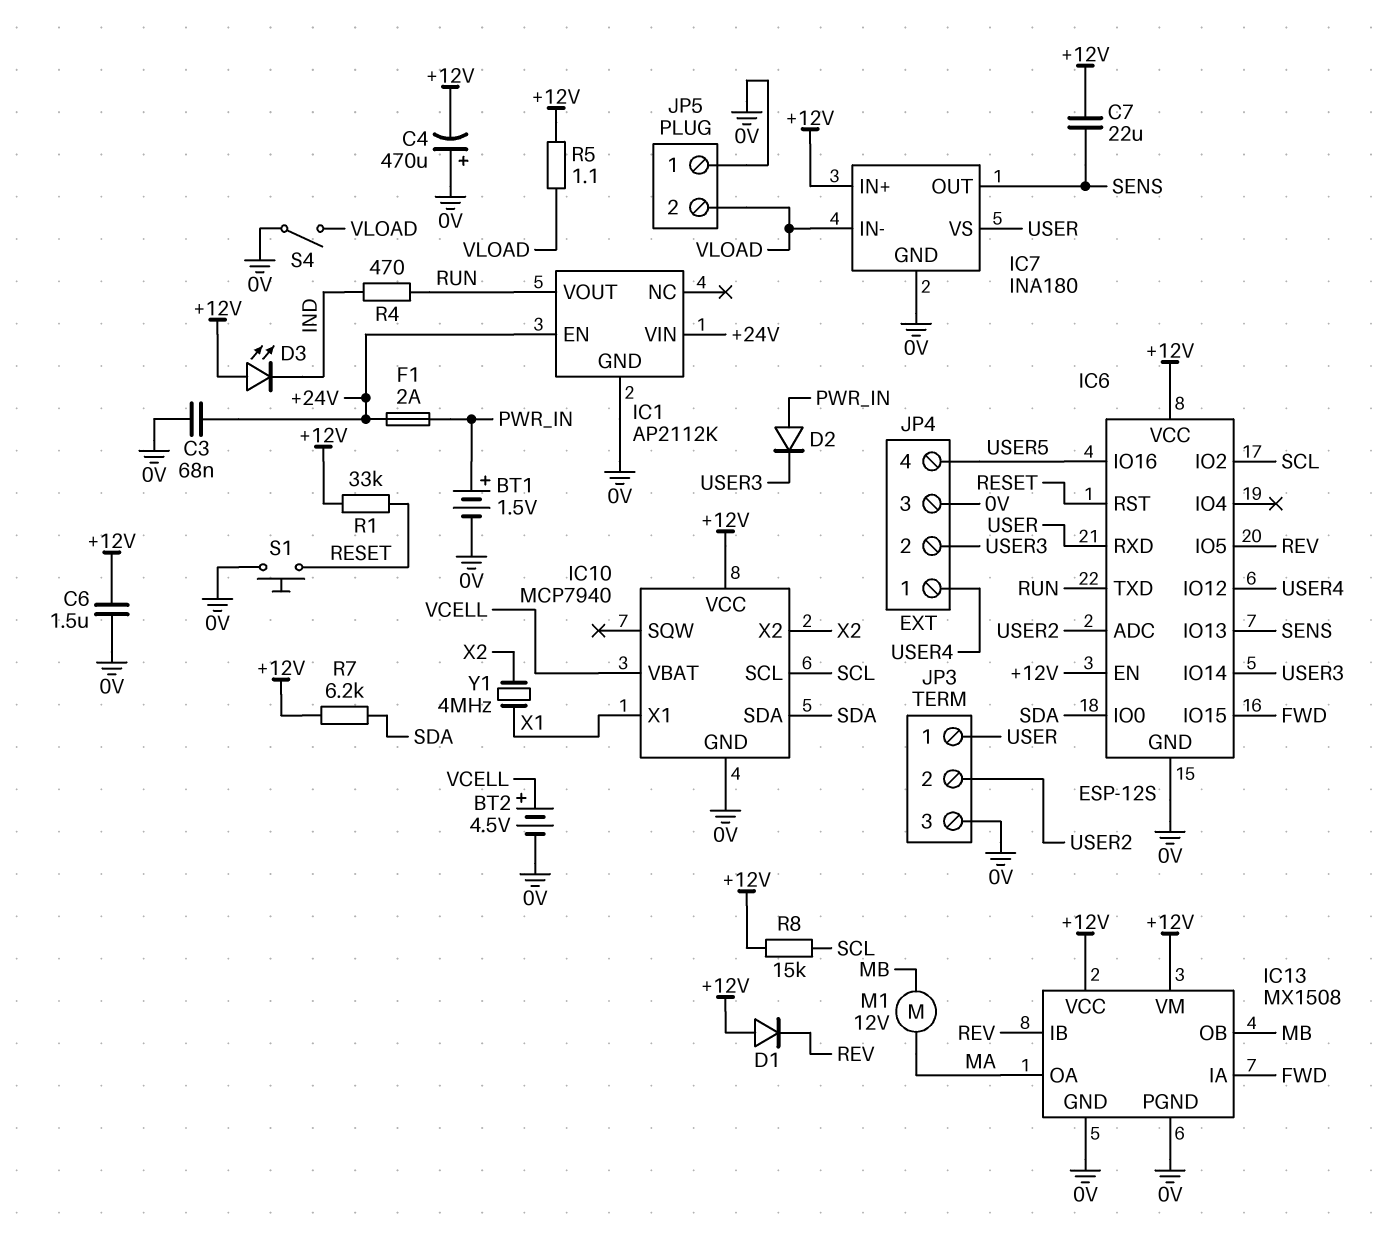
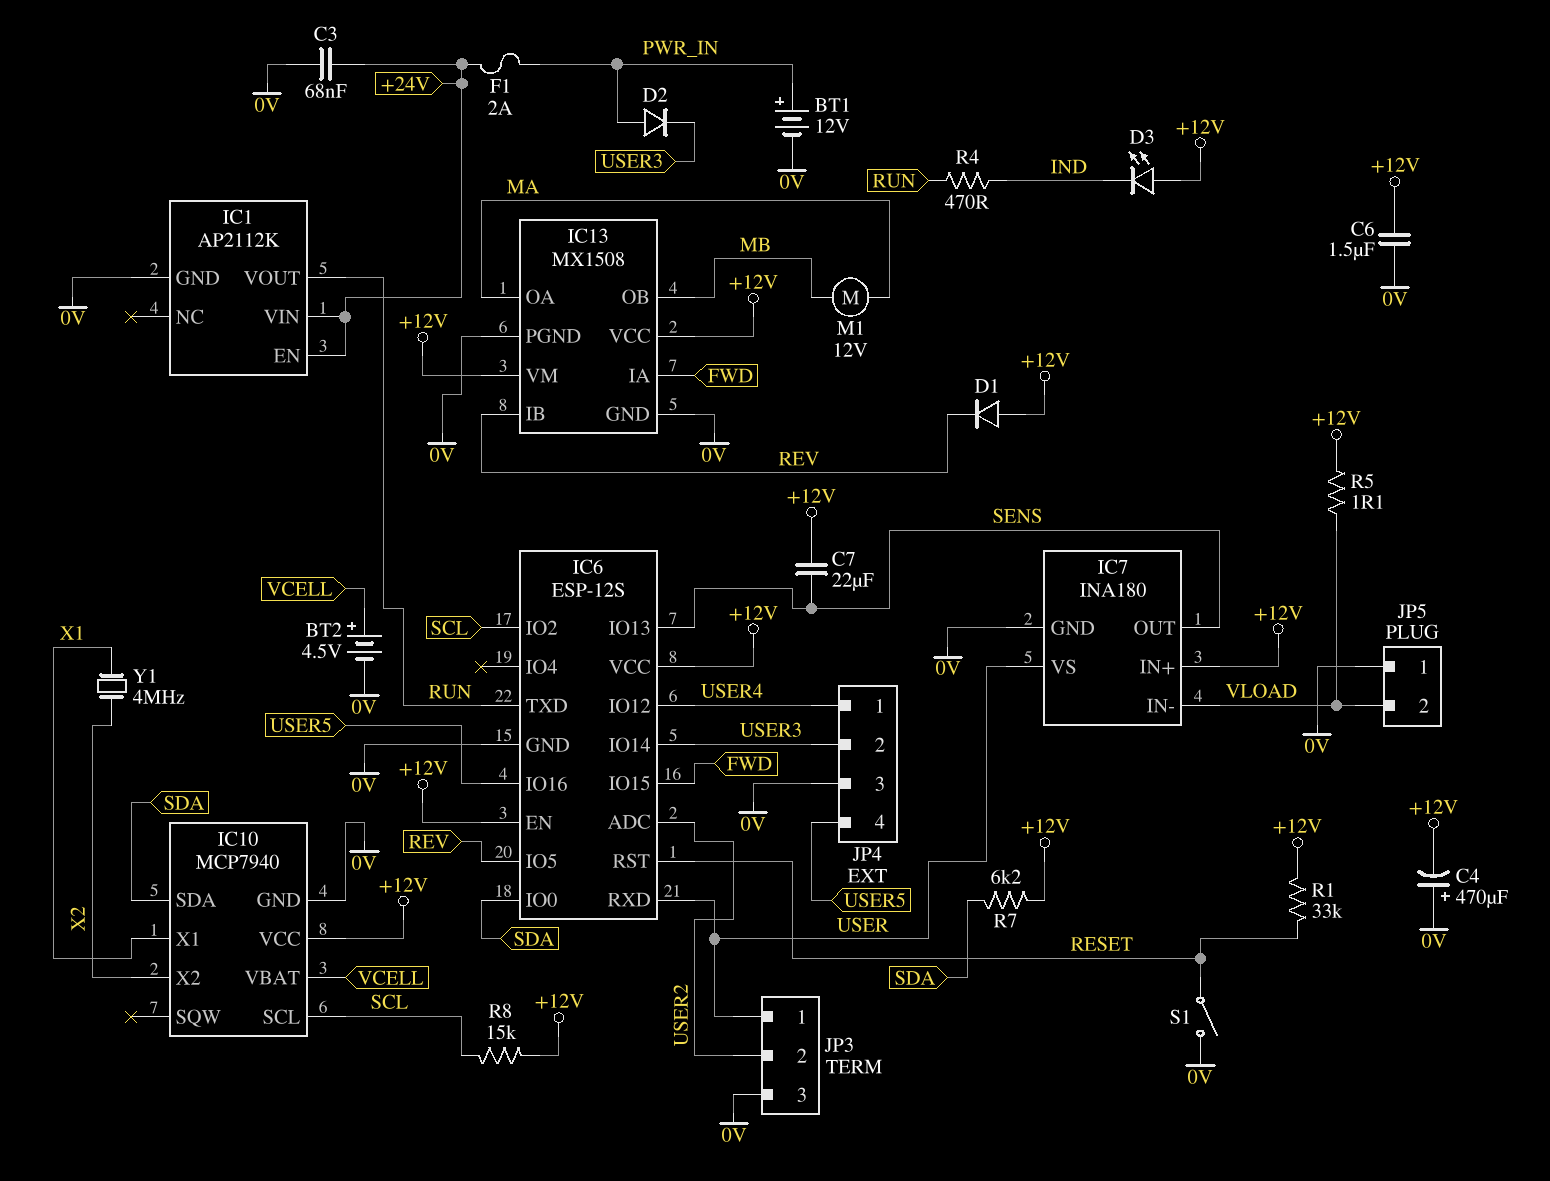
BT1: 1.5V (plus PWR_IN, minus 0V) -> 12V (plus PWR_IN, minus 0V)
S1: button (0V, RESET) -> switch (0V, RESET)
S4: switch (0V, VLOAD) -> none

